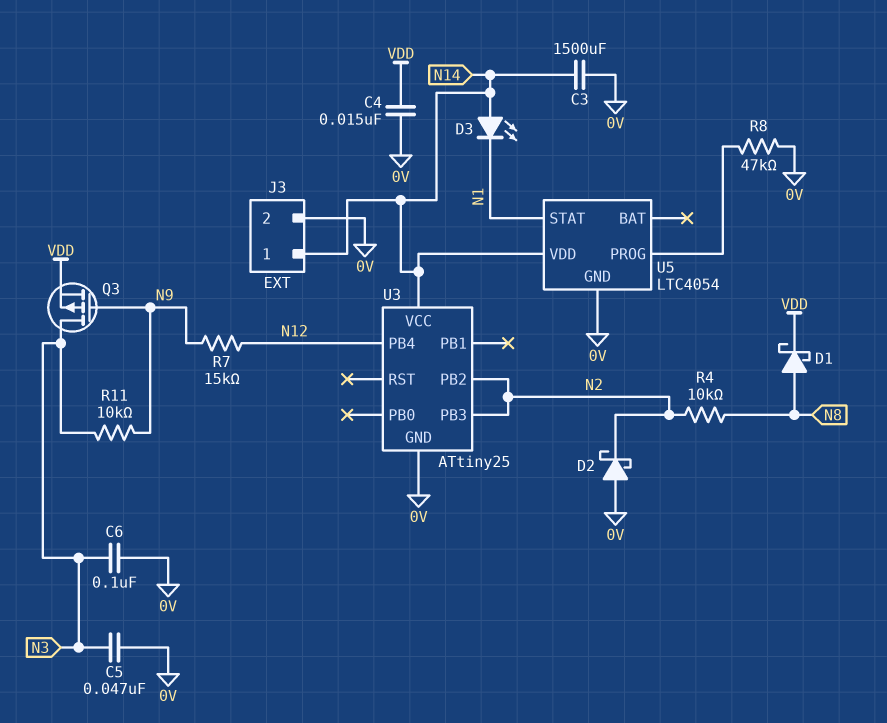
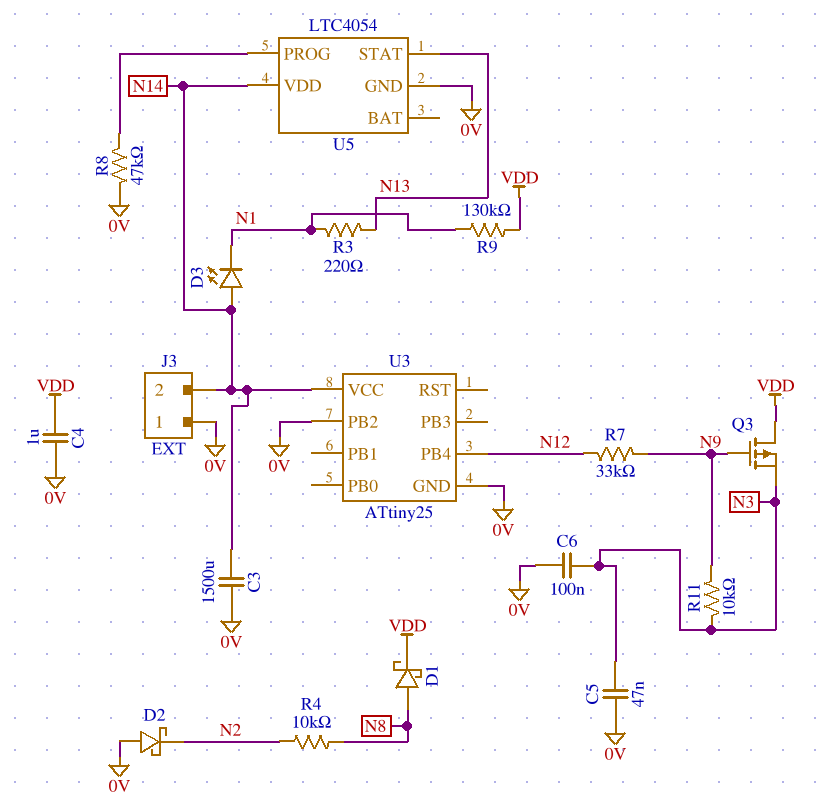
C4: 15nF (0V, VDD) -> 1uF (0V, VDD)
J3 pin 1: N14 -> 0V
J3 pin 2: 0V -> N14
Q3: PMOS (G N9, D N3, S VDD) -> PMOS (G N9, D VDD, S N3)
R3: none -> 220 (N1, N13)
R7: 15k (N9, N12) -> 33k (N9, N12)
R9: none -> 130k (N1, VDD)
U3 pin PB2: N2 -> 0V
U3 pin PB3: N2 -> none
U5 pin STAT: N1 -> N13

